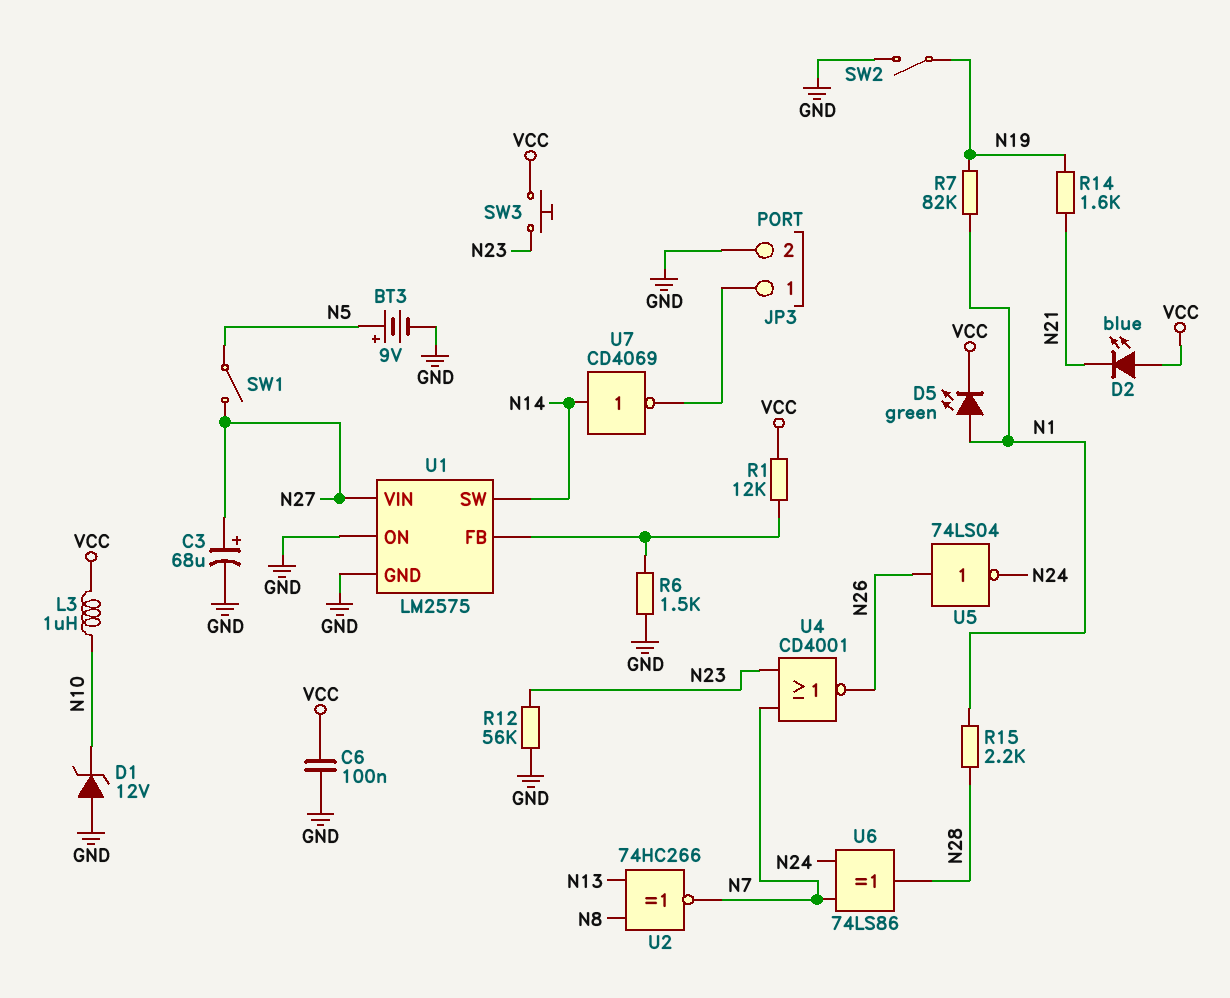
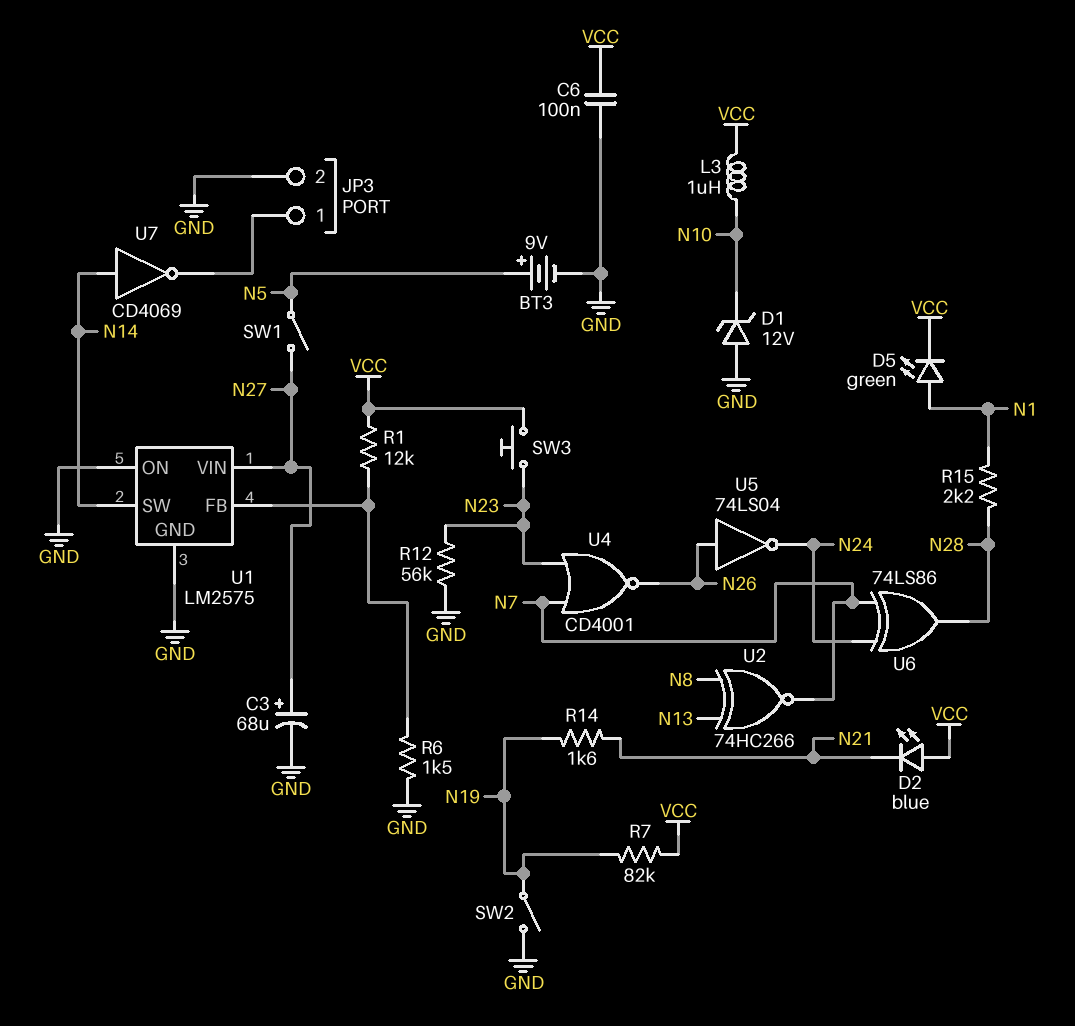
R7: 82k (N1, N19) -> 82k (N19, VCC)

